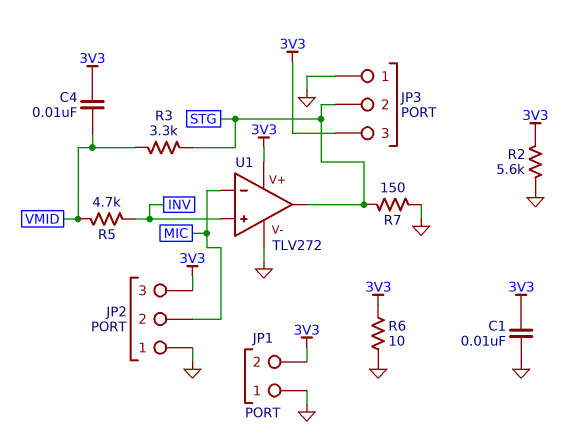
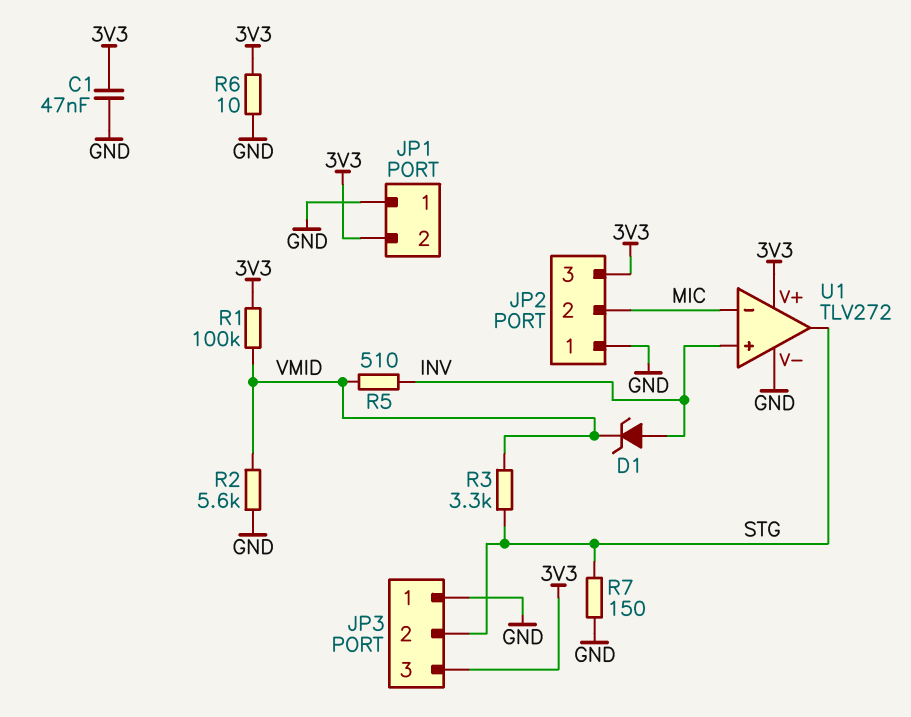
C1: 10nF (3V3, GND) -> 47nF (3V3, GND)
C4: 10nF (3V3, VMID) -> none
D1: none -> zener (A INV, K VMID)
R1: none -> 100k (3V3, VMID)
R2: 5.6k (3V3, GND) -> 5.6k (GND, VMID)
R5: 4.7k (INV, VMID) -> 510 (INV, VMID)

